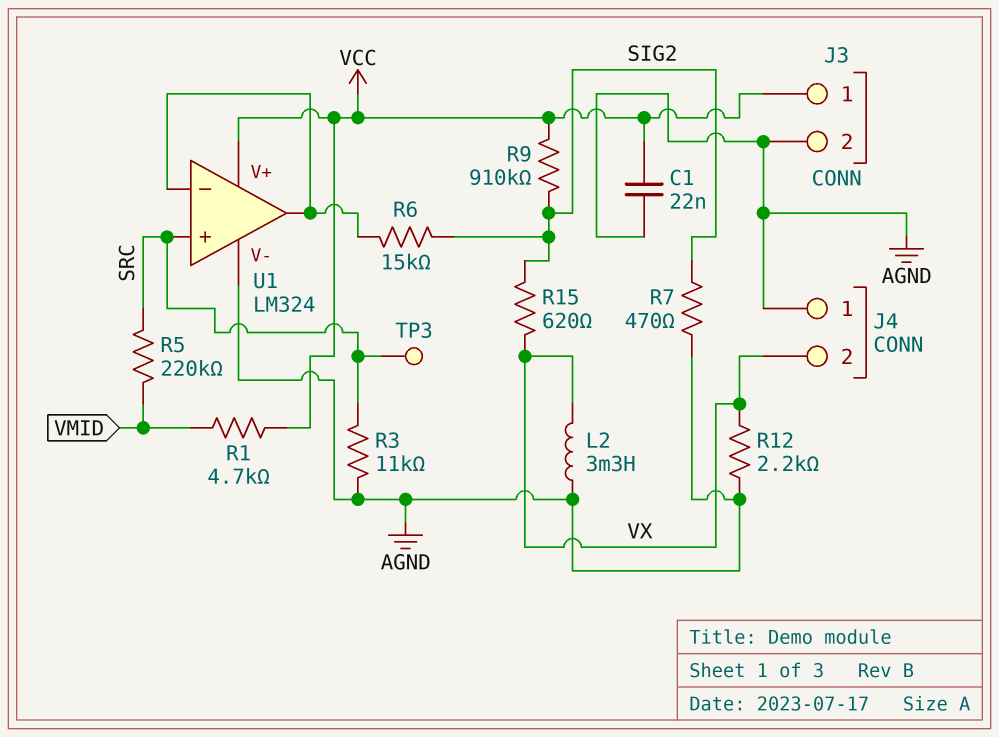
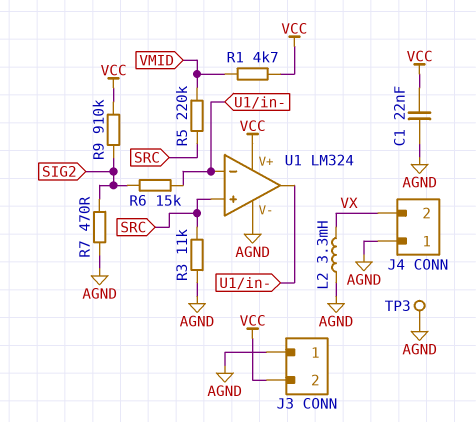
J3 pin 1: VCC -> AGND
J3 pin 2: AGND -> VCC
R12: 2.2k (AGND, VX) -> none
R15: 620 (SIG2, VX) -> none
TP3: test point (SRC) -> test point (AGND)

